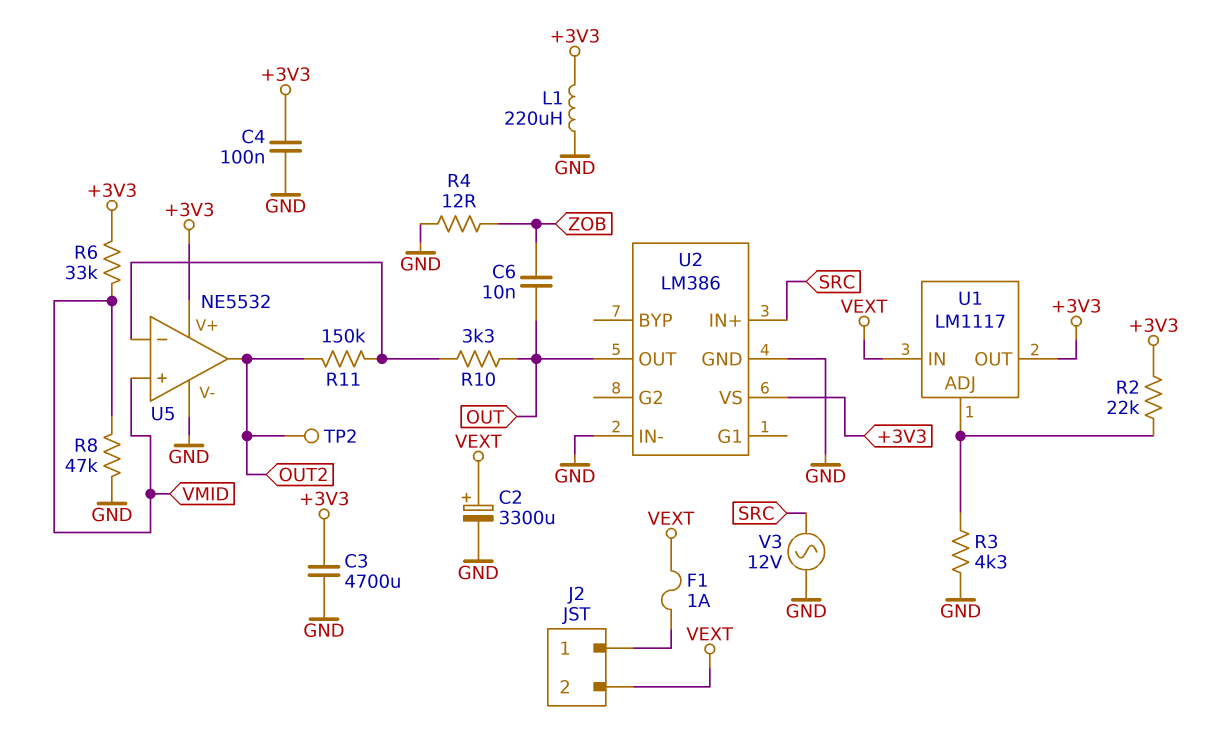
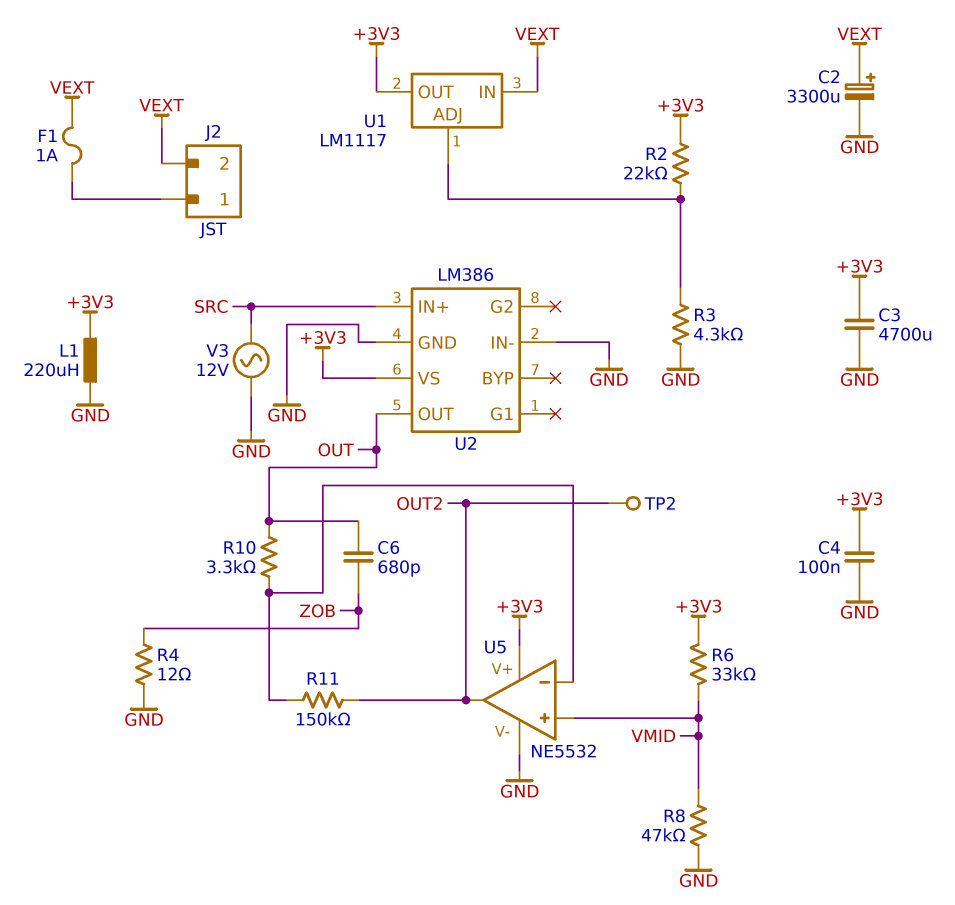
C6: 10nF (OUT, ZOB) -> 680pF (OUT, ZOB)

